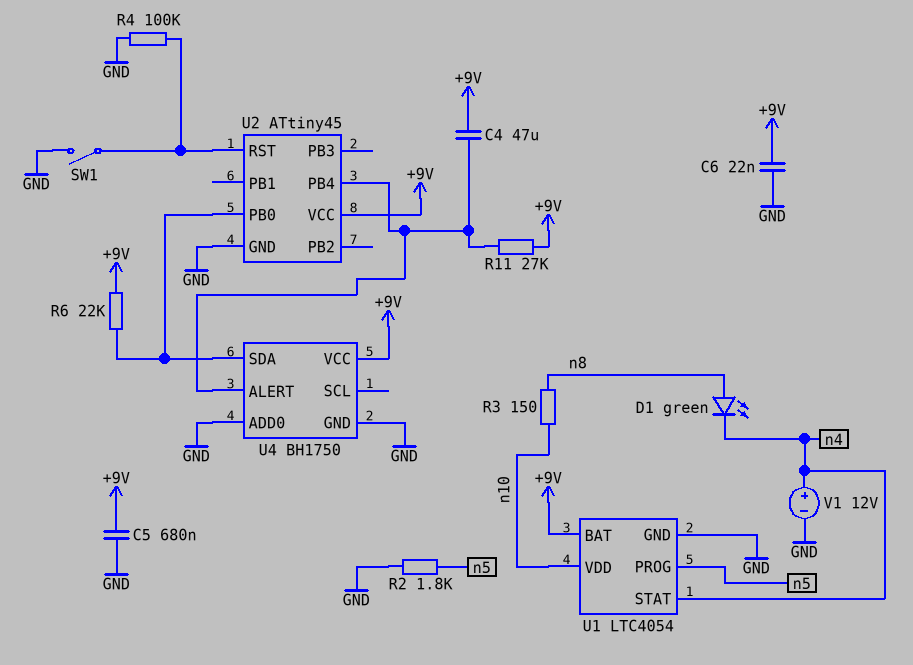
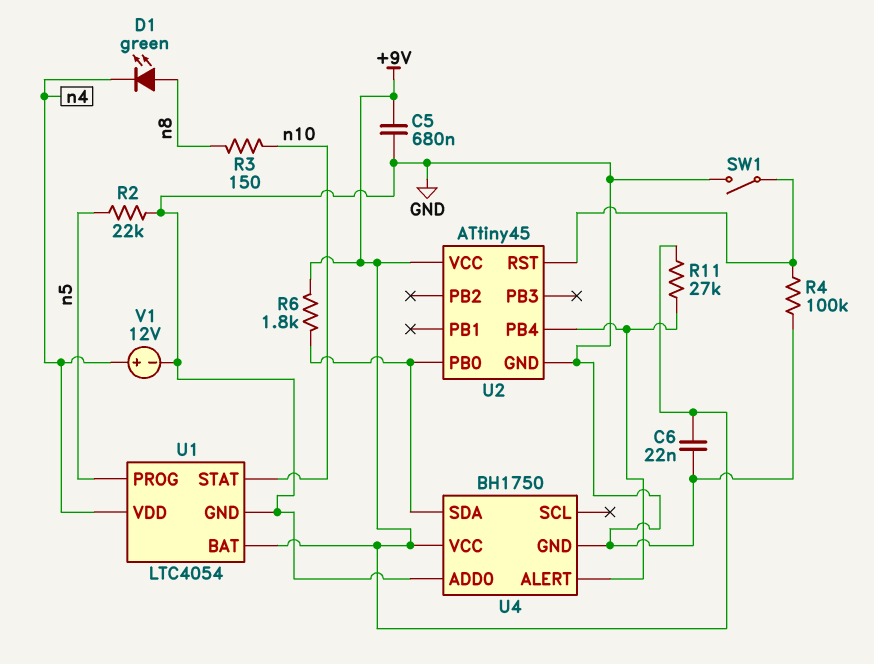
C4: 47uF (+9V, U2/PB4) -> none
R2: 1.8k (GND, n5) -> 22k (GND, n5)
R6: 22k (+9V, U2/PB0) -> 1.8k (+9V, U2/PB0)
U1 pin STAT: n4 -> n10
U1 pin VDD: n10 -> n4

